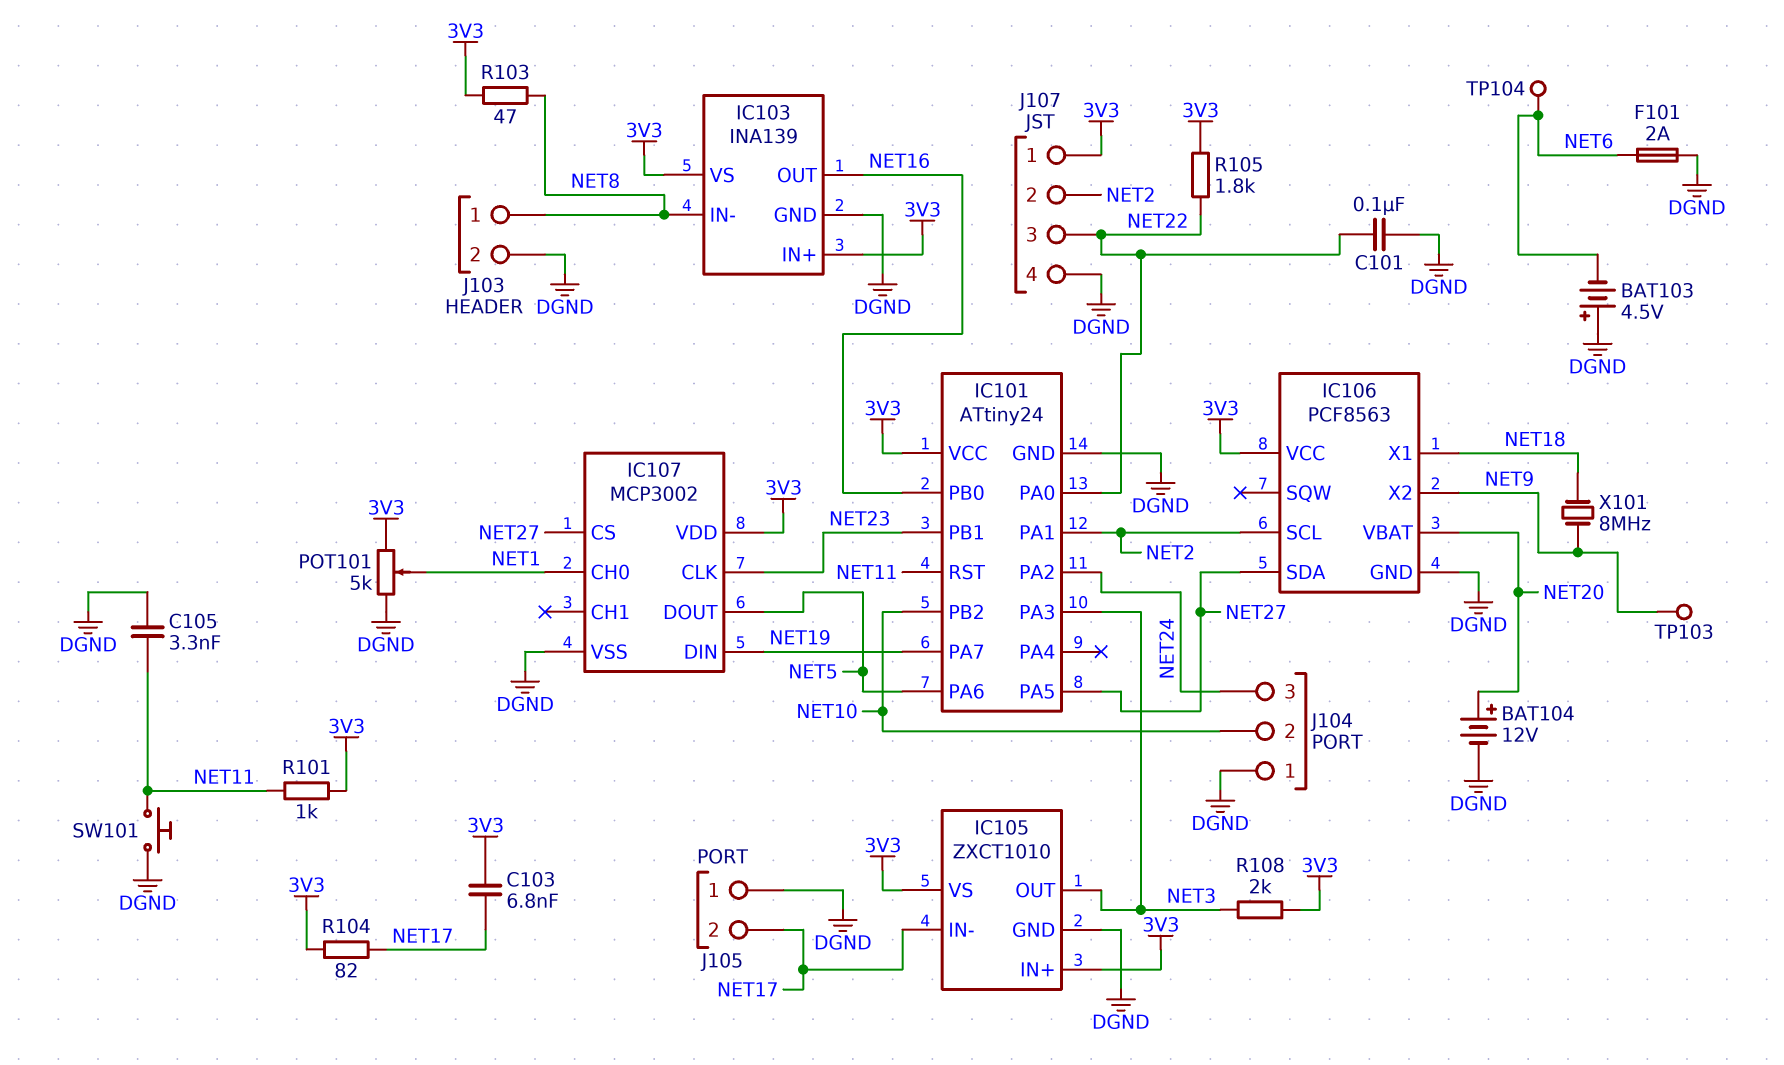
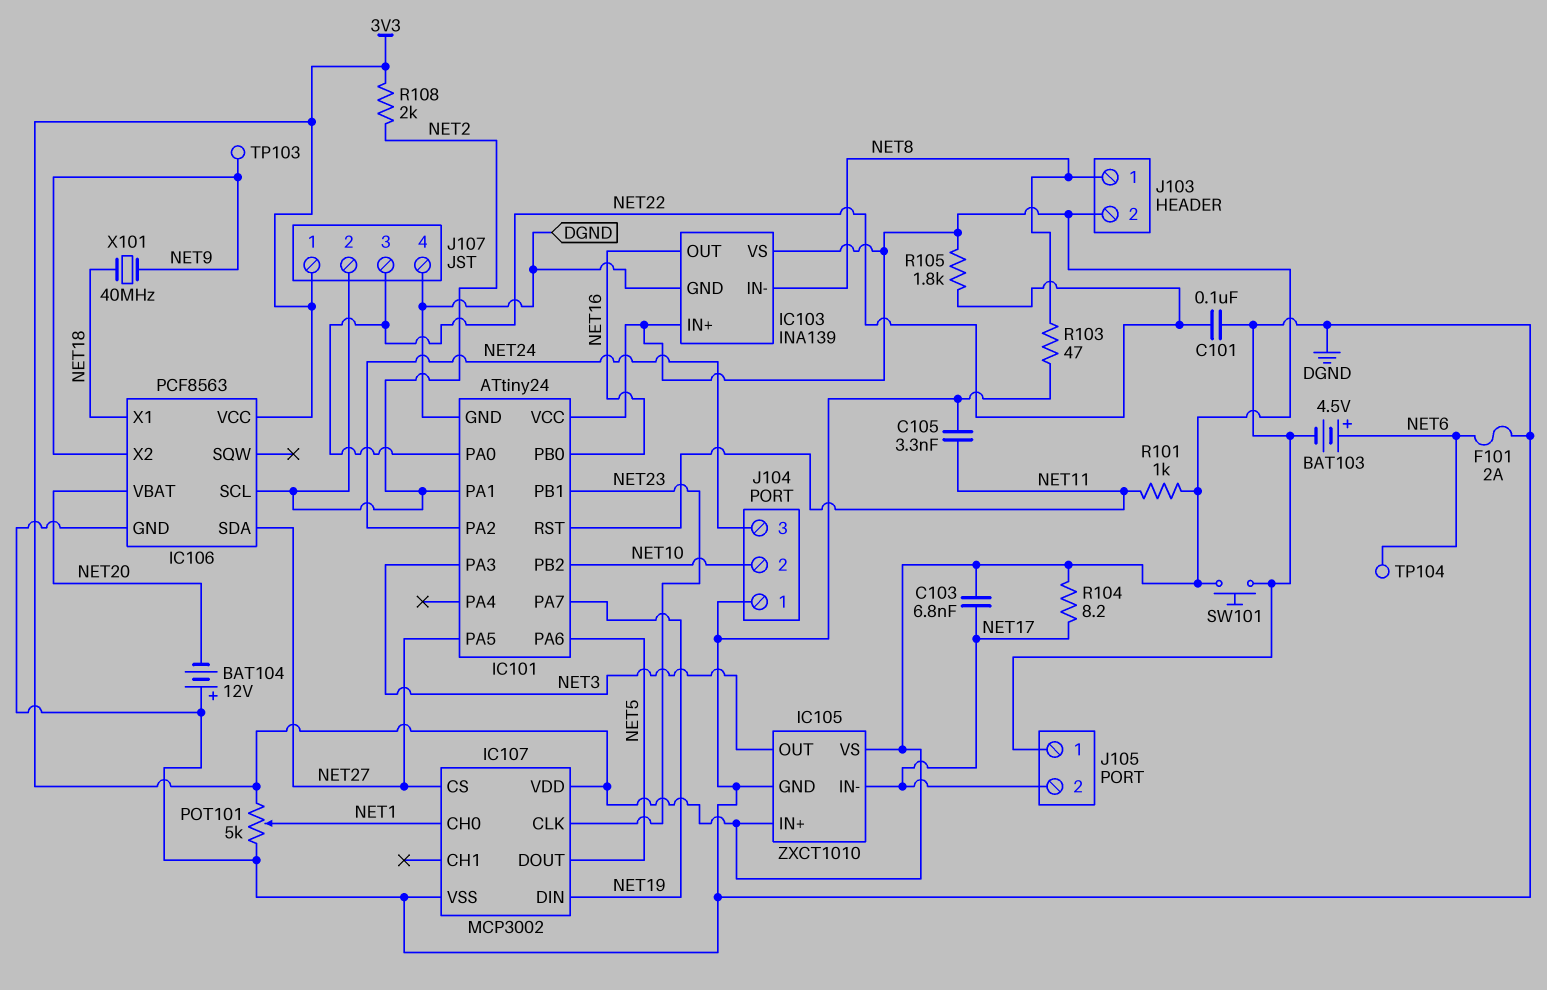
BAT103: 4.5V (plus DGND, minus NET6) -> 4.5V (plus NET6, minus DGND)
BAT104: 12V (plus NET20, minus DGND) -> 12V (plus DGND, minus NET20)
J103 pin 2: DGND -> 3V3
R103: 47 (3V3, NET8) -> 47 (DGND, NET8)
R104: 82 (3V3, NET17) -> 8.2 (3V3, NET17)
R108: 2k (3V3, NET3) -> 2k (3V3, NET2)
SW101: button (DGND, NET11) -> button (3V3, DGND)
X101: 8MHz (NET9, NET18) -> 40MHz (NET9, NET18)

